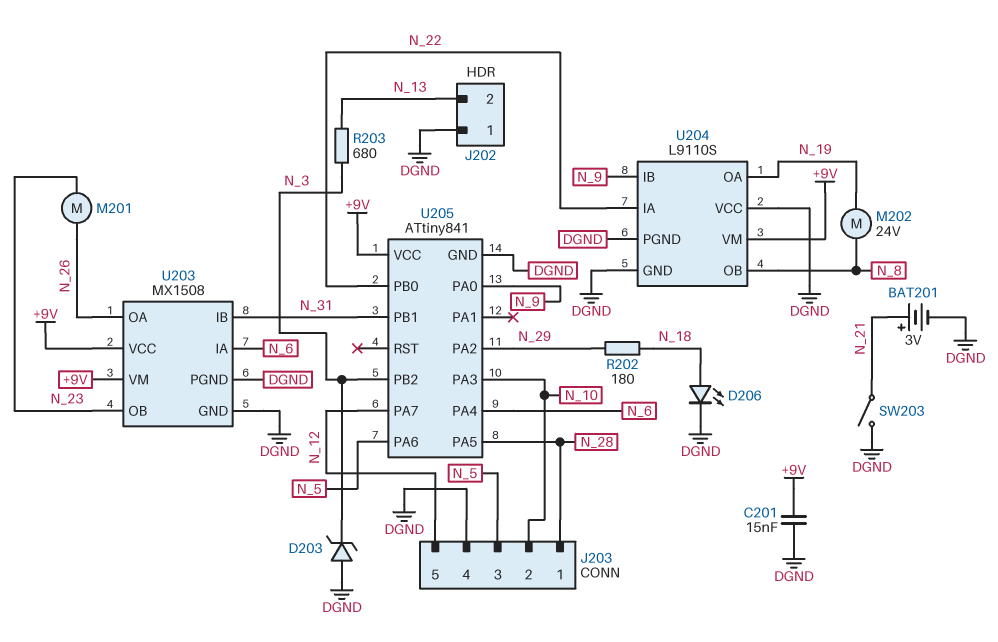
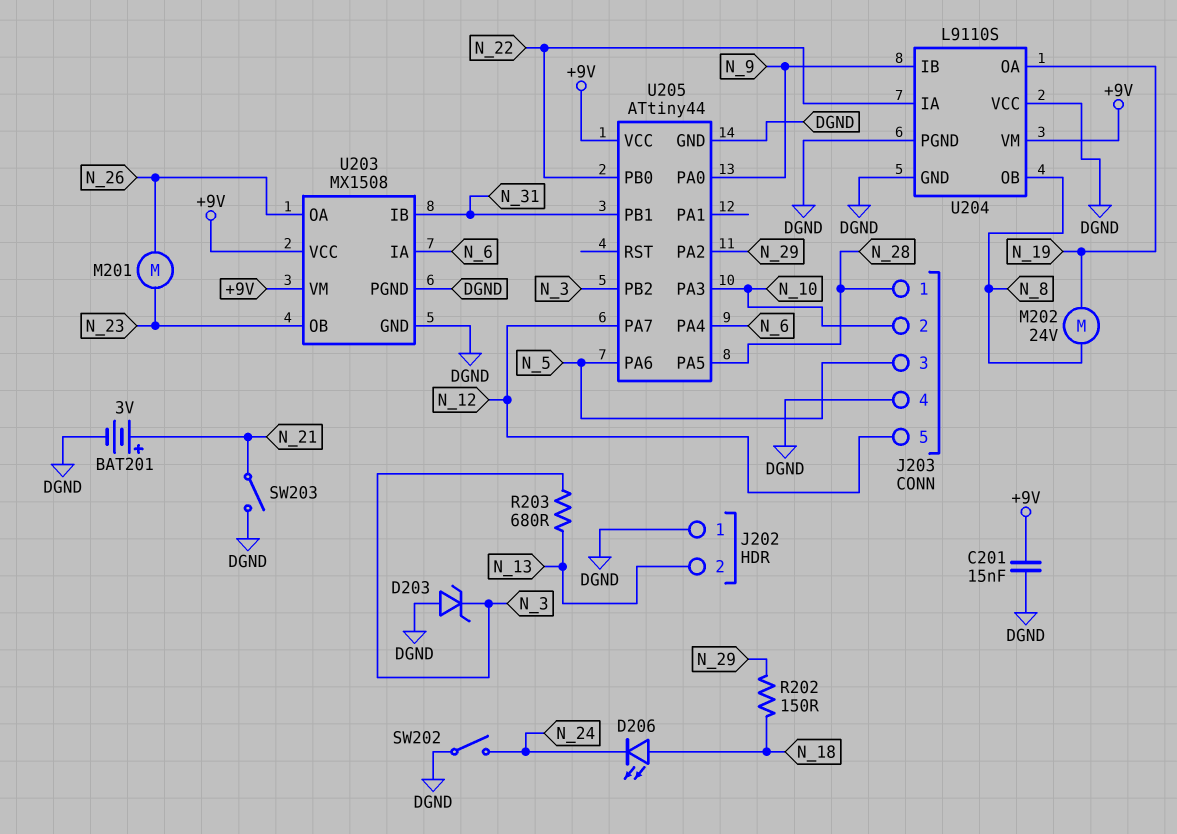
D206: LED (A N_18, K DGND) -> LED (A N_18, K N_24)
R202: 180 (N_18, N_29) -> 150 (N_18, N_29)
SW202: none -> switch (DGND, N_24)
U205: ATtiny841 -> ATtiny44

